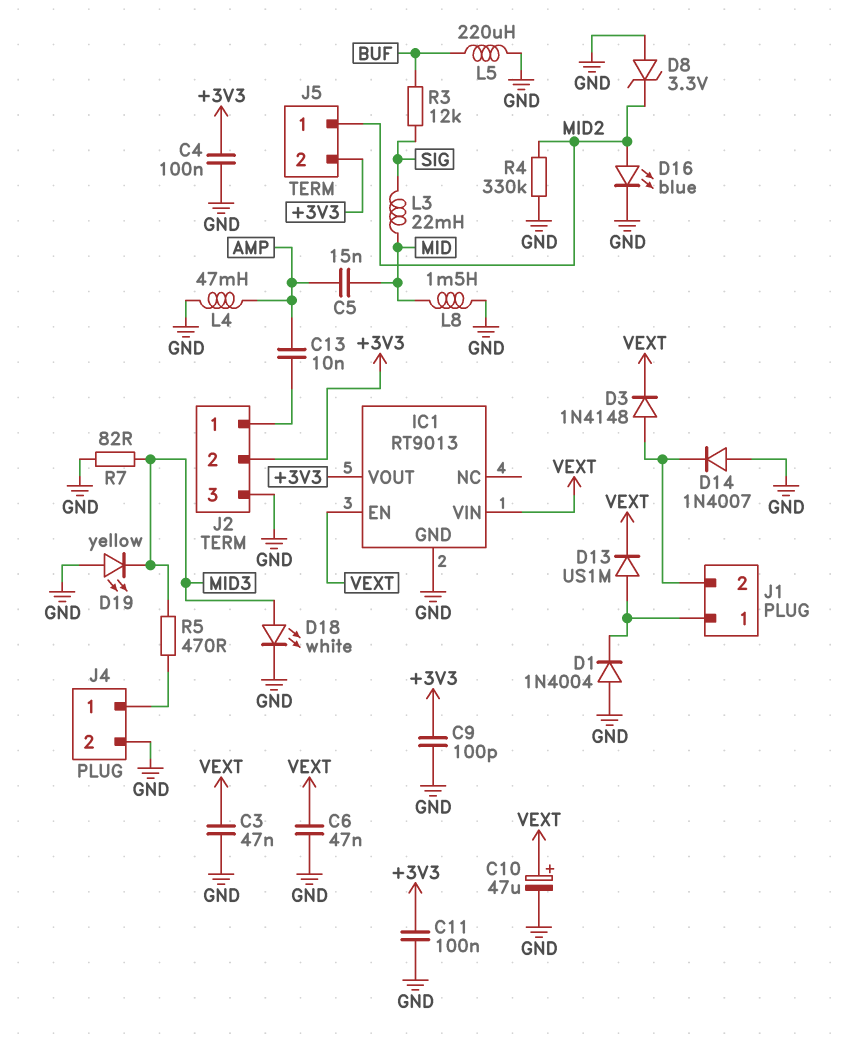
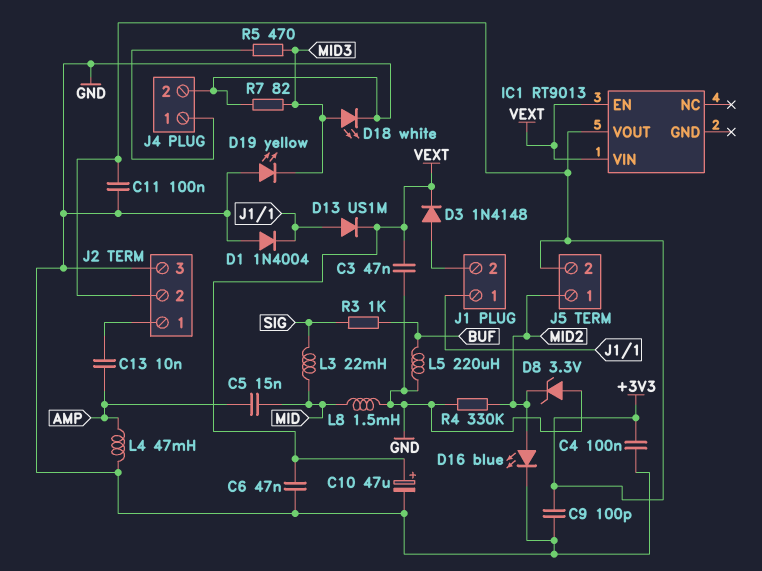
D14: diode 1N4007 (A GND, K J1/2) -> none
IC1 pin GND: GND -> none
R3: 12k (BUF, SIG) -> 1k (BUF, SIG)

